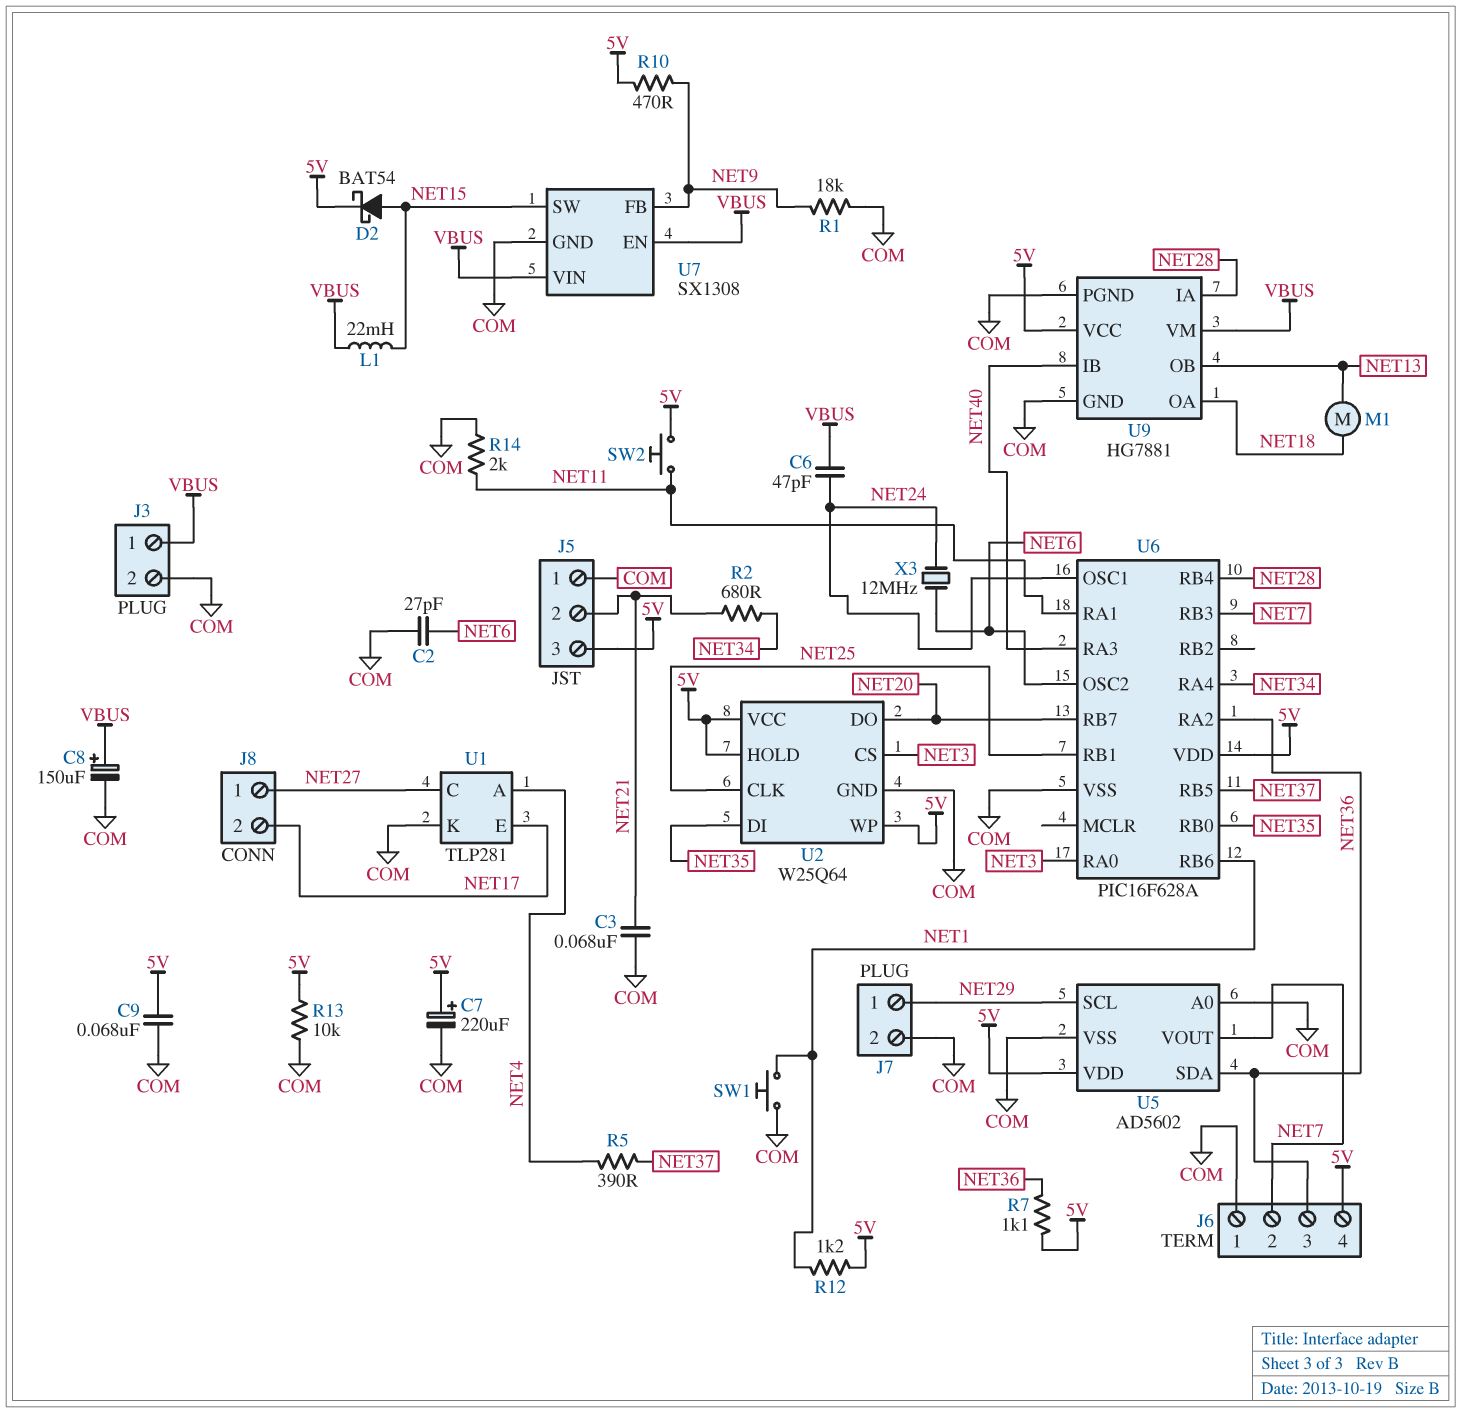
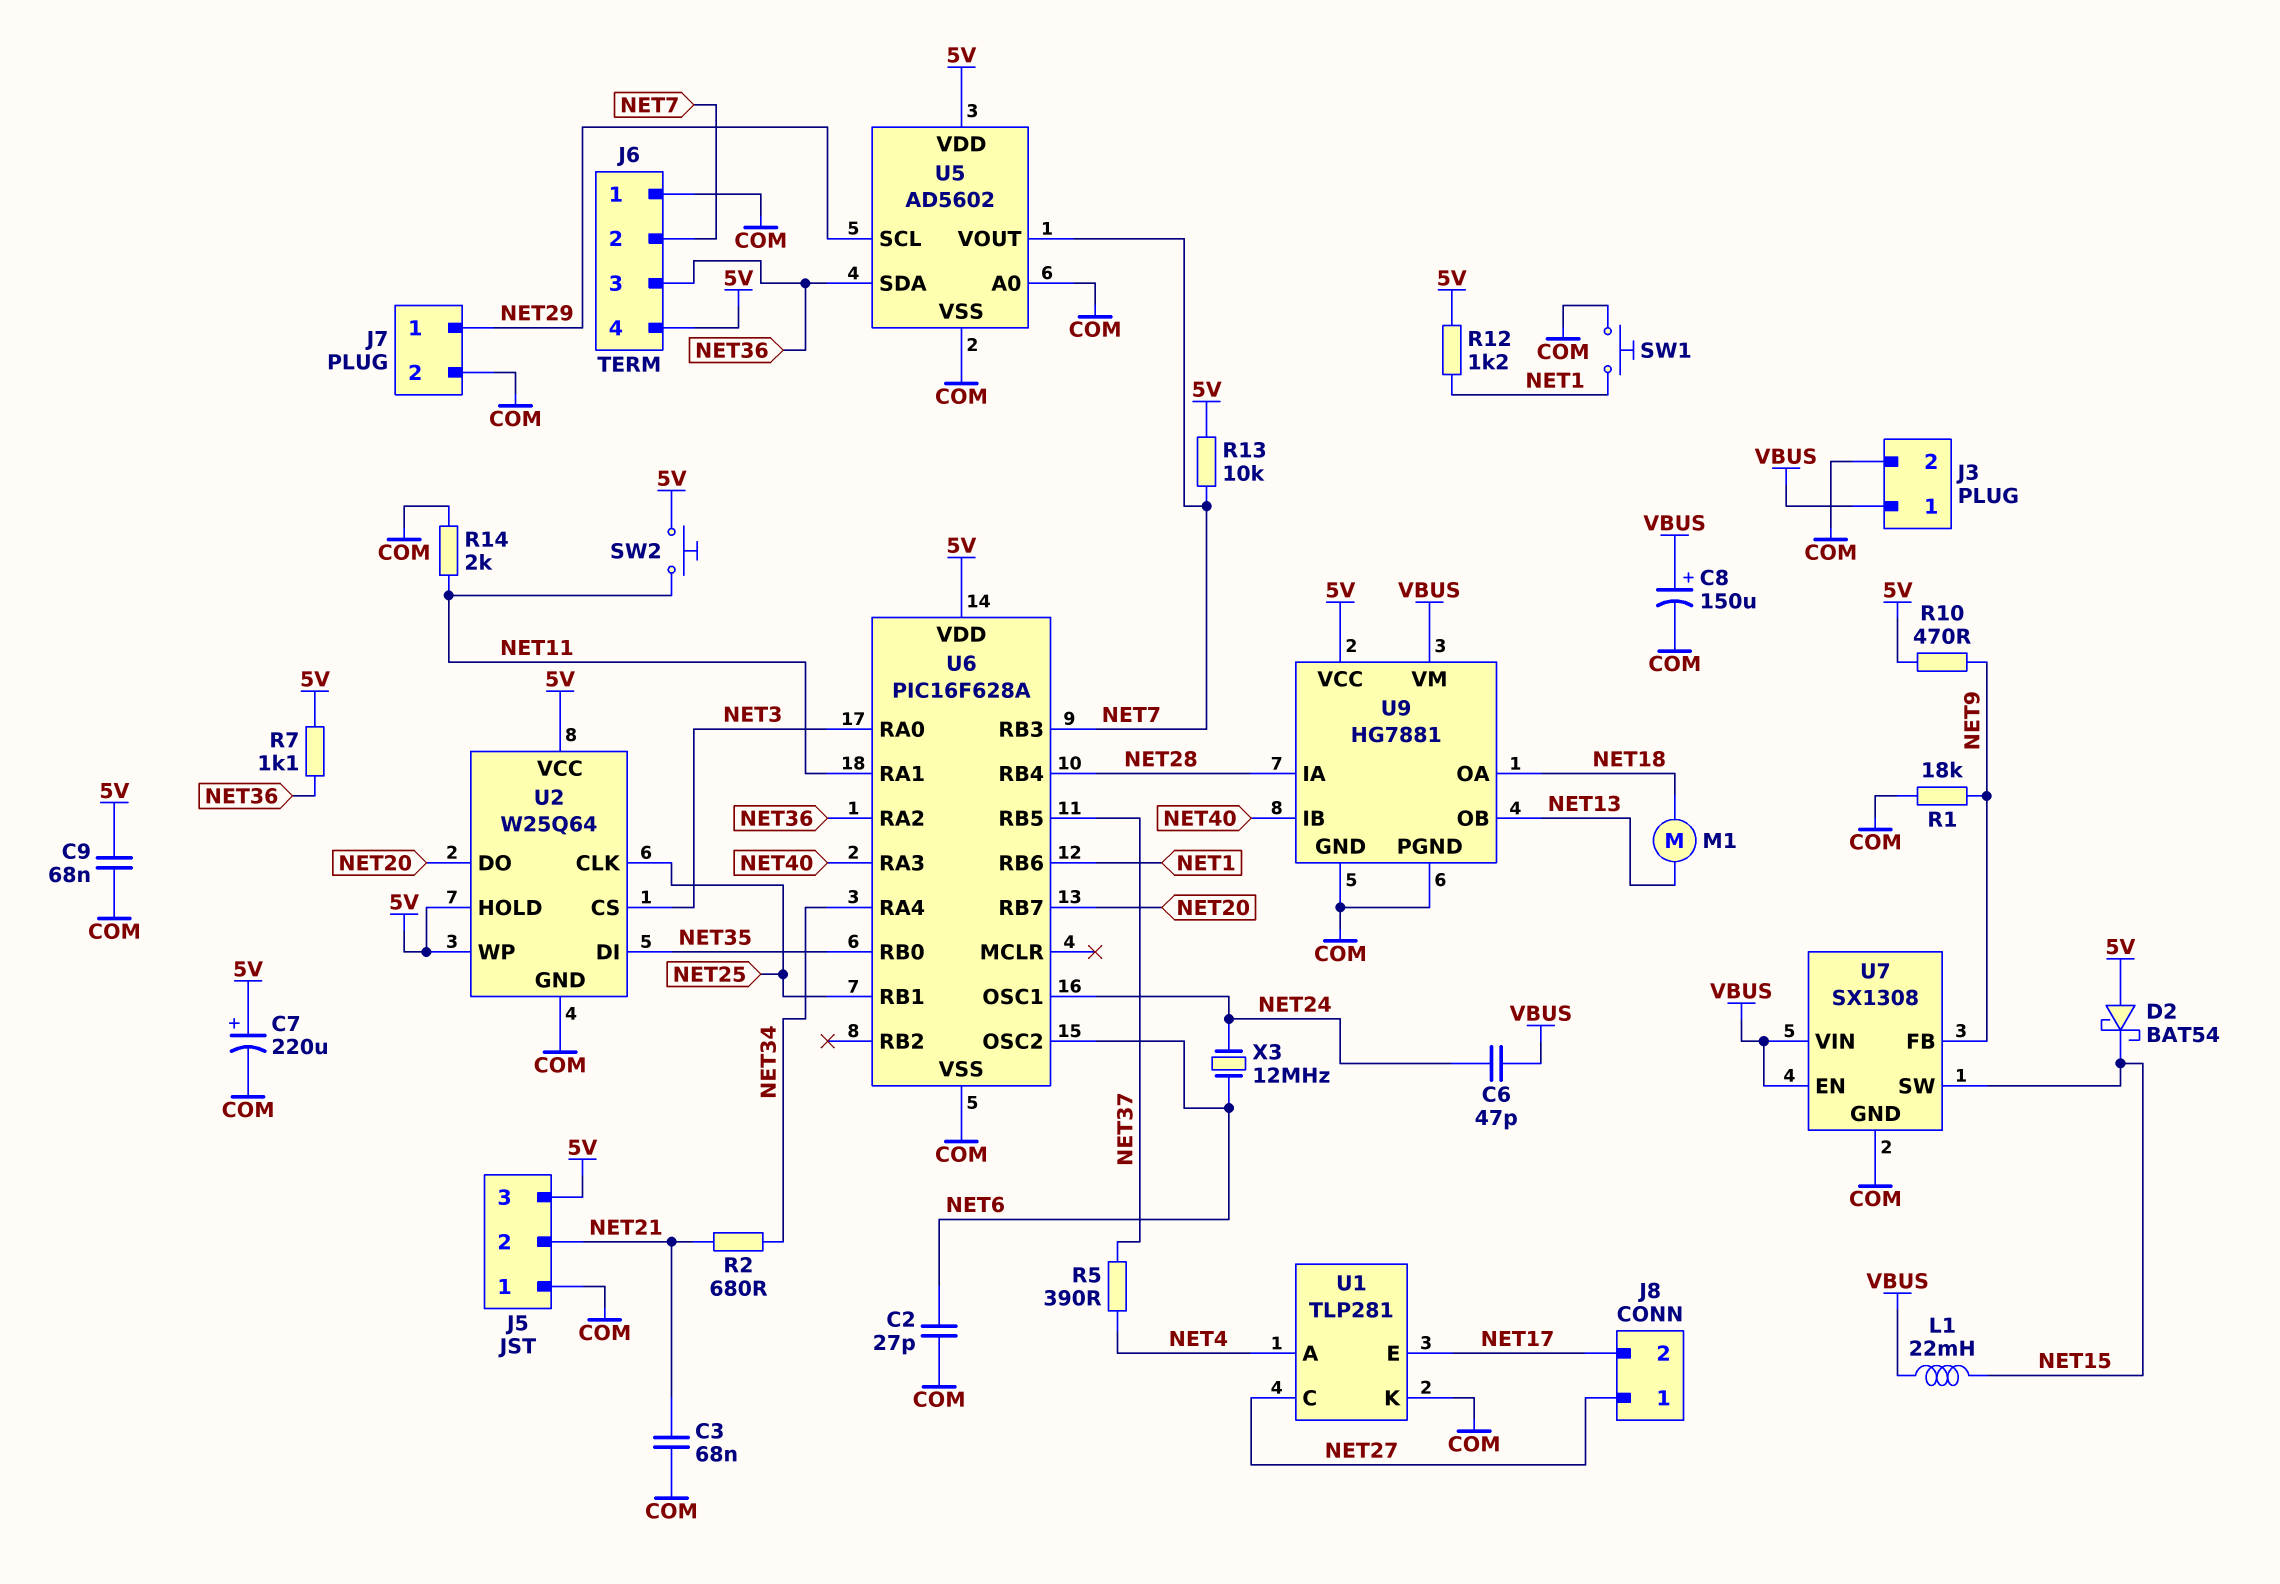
D2: schottky BAT54 (A NET15, K 5V) -> schottky BAT54 (A 5V, K NET15)
R13: 10k (5V, COM) -> 10k (5V, NET7)

